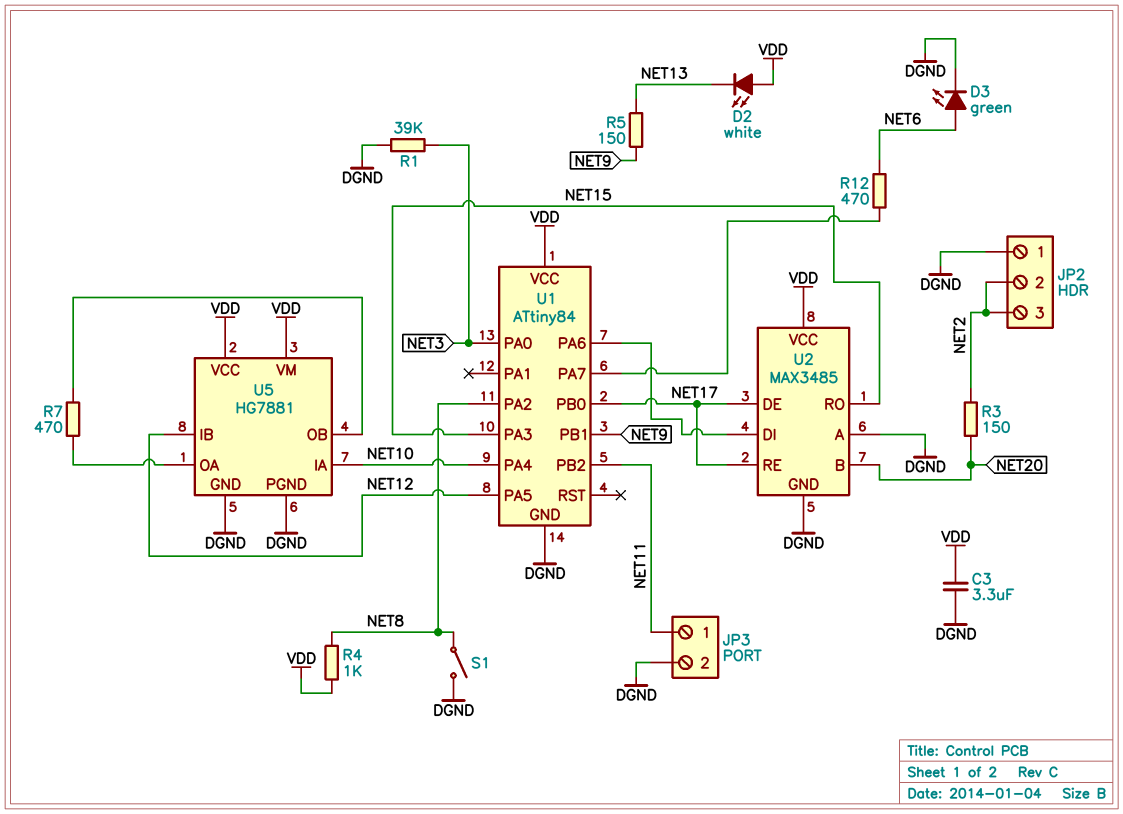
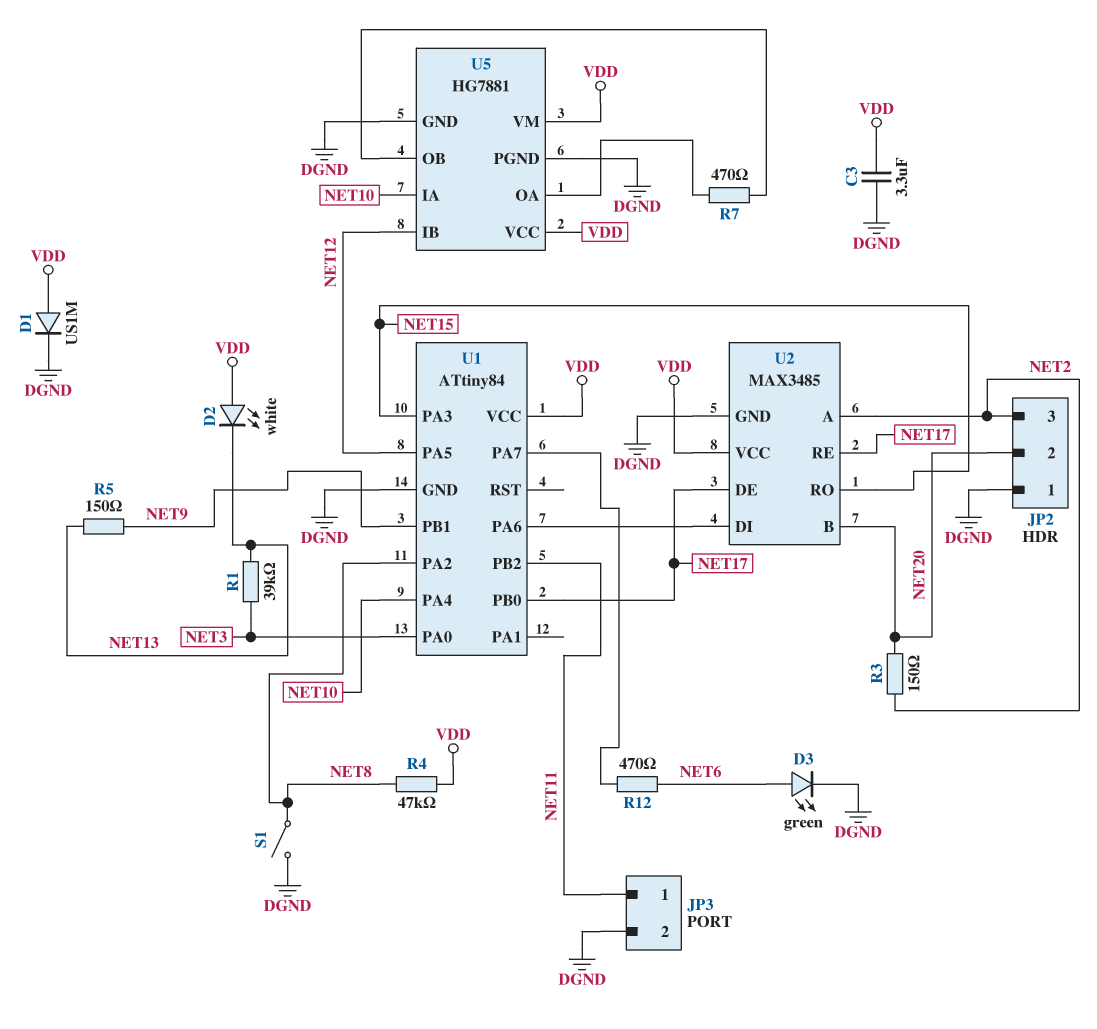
D1: none -> diode US1M (A VDD, K DGND)
JP2 pin 2: NET2 -> NET20
R1: 39k (DGND, NET3) -> 39k (NET3, NET13)
R4: 1k (NET8, VDD) -> 47k (NET8, VDD)
U2 pin A: DGND -> NET2

